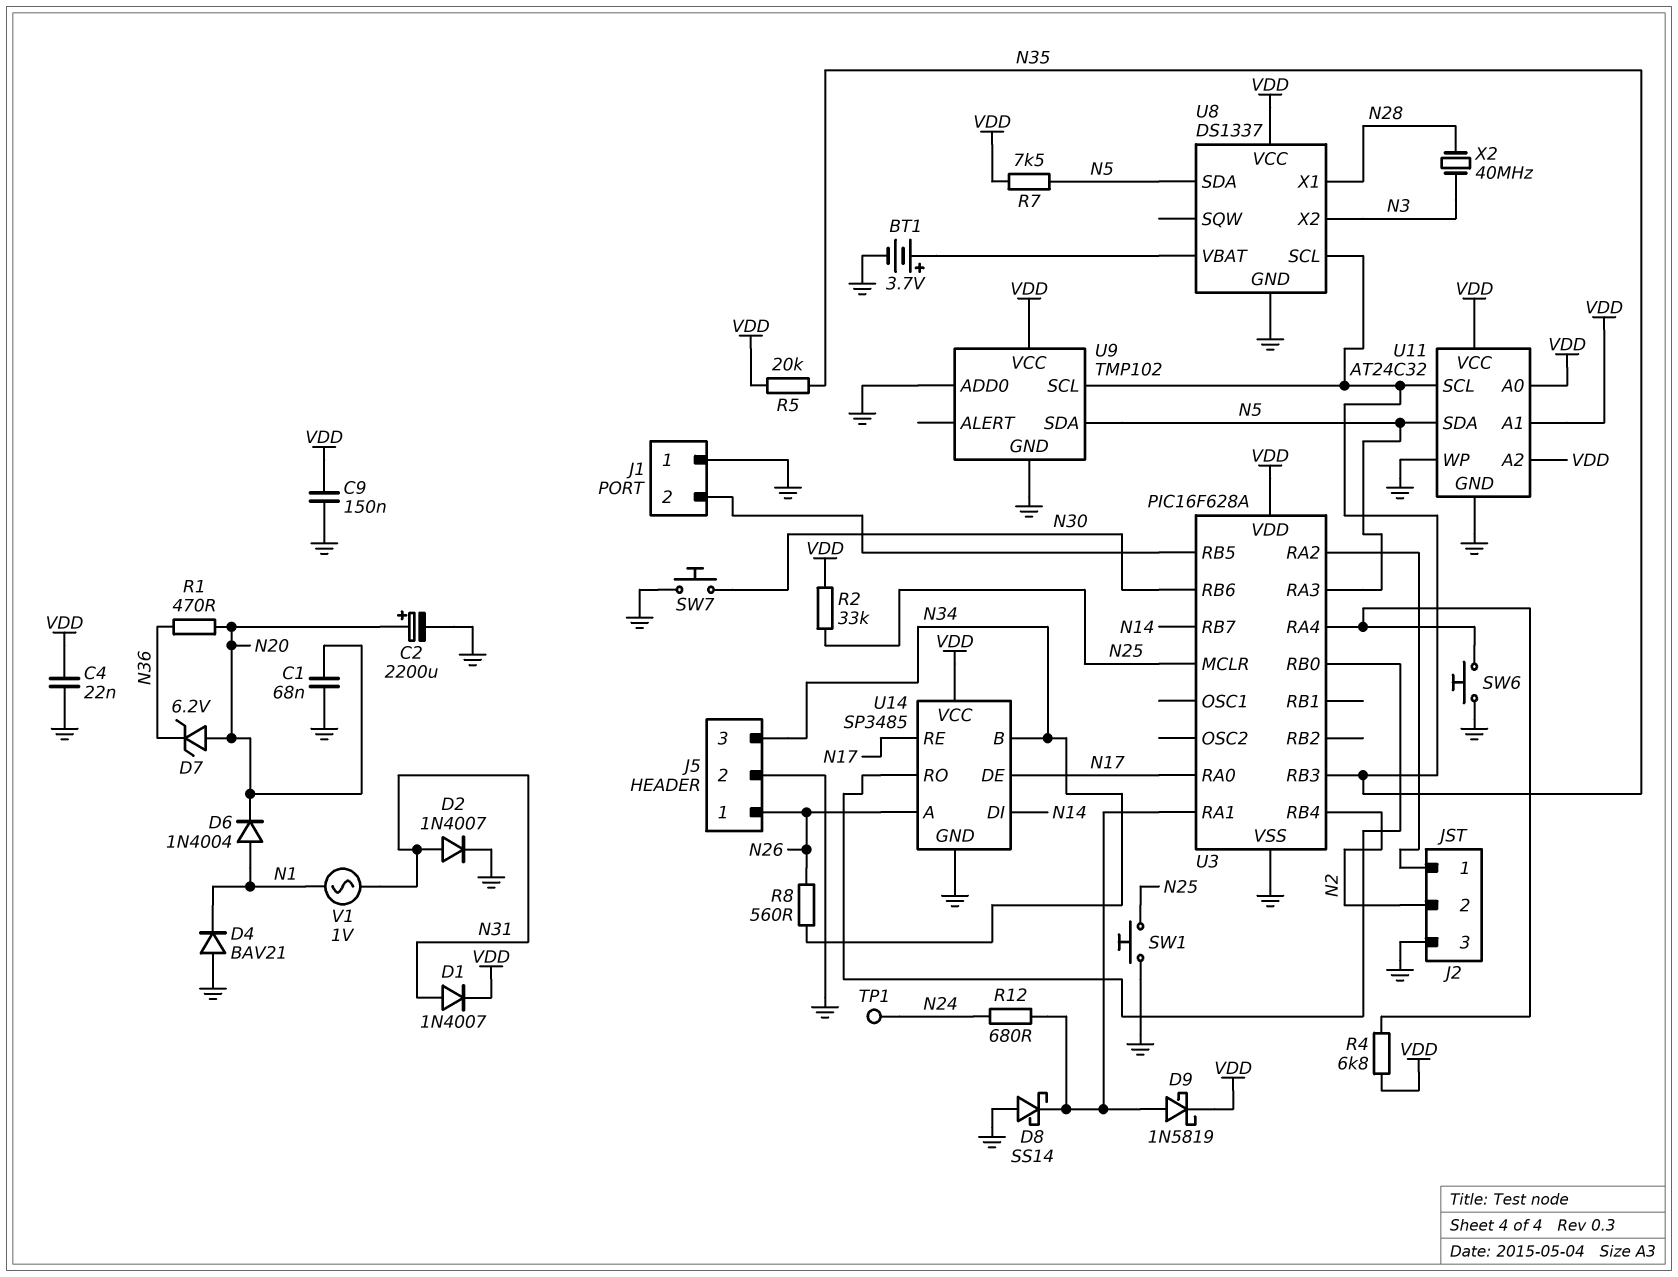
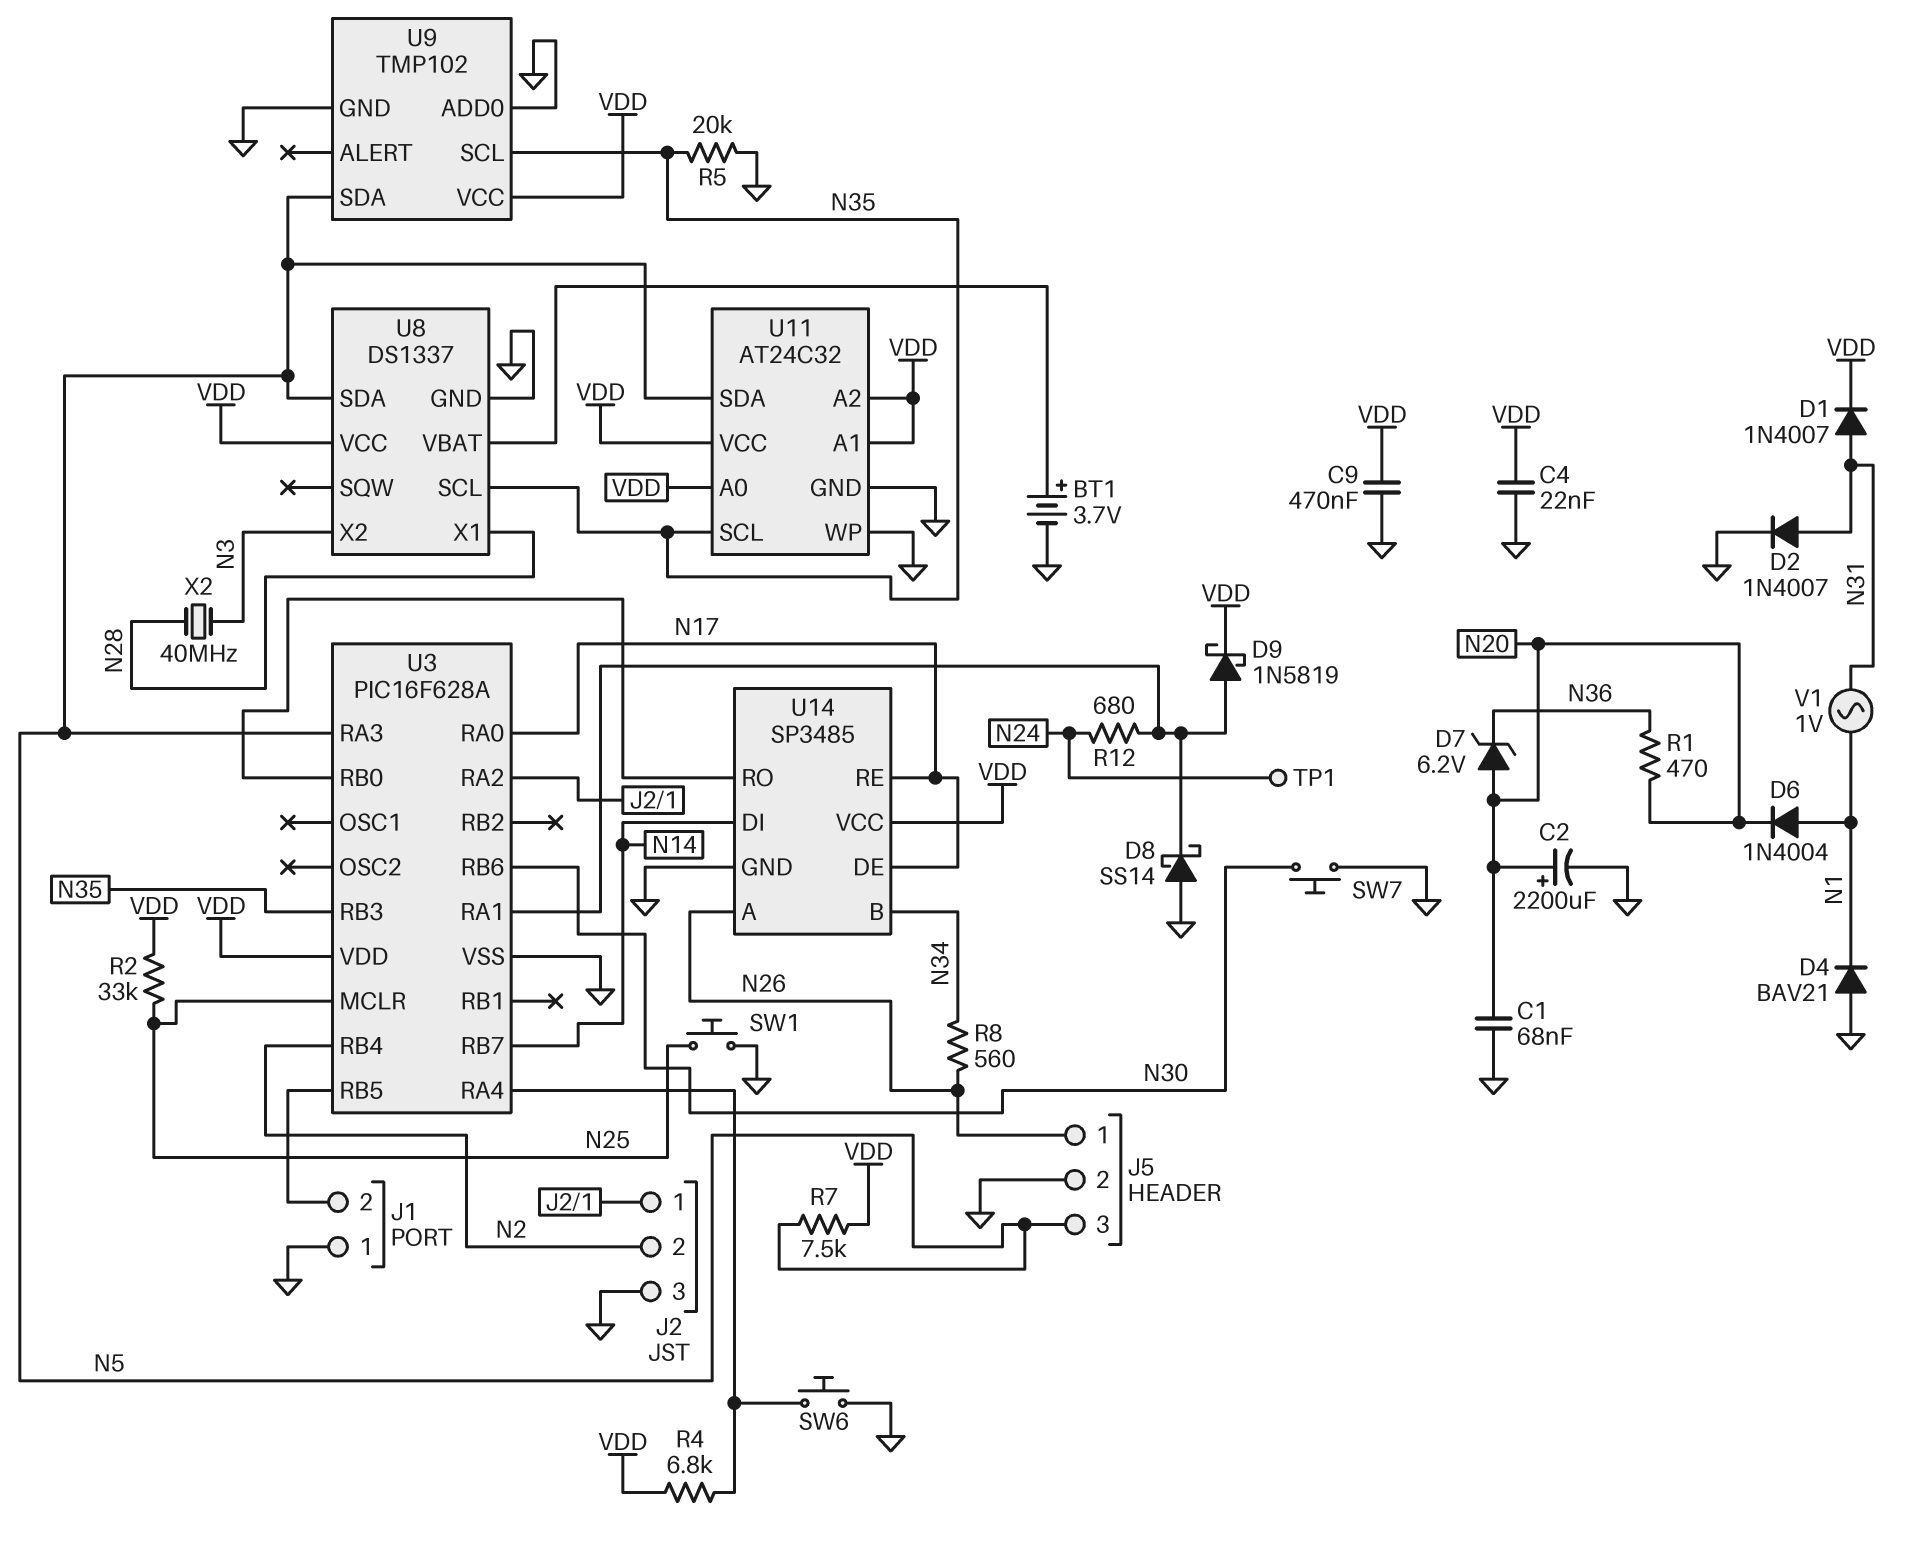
C9: 150nF (GND, VDD) -> 470nF (GND, VDD)
J5 pin 3: N34 -> N5
R5: 20k (N35, VDD) -> 20k (GND, N35)

